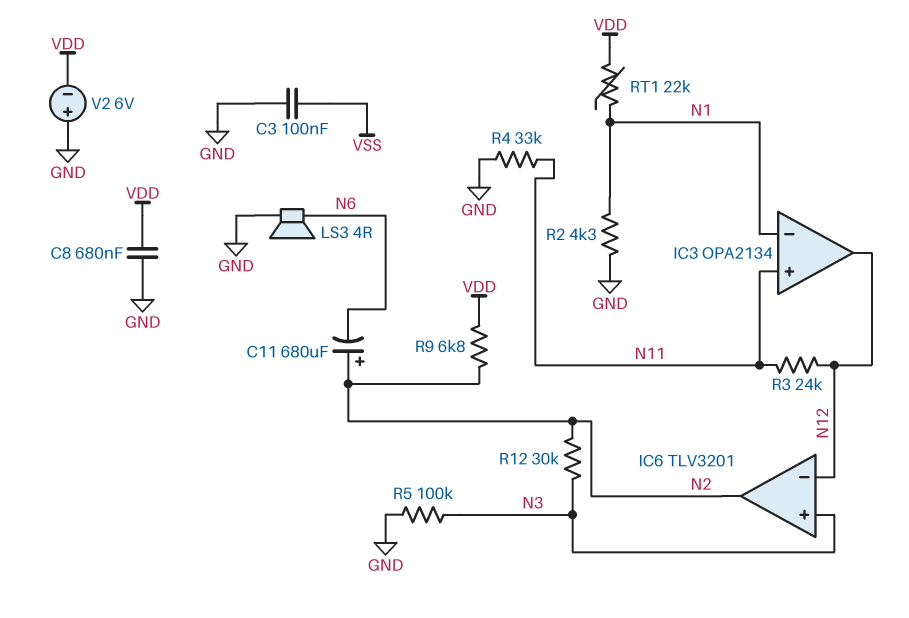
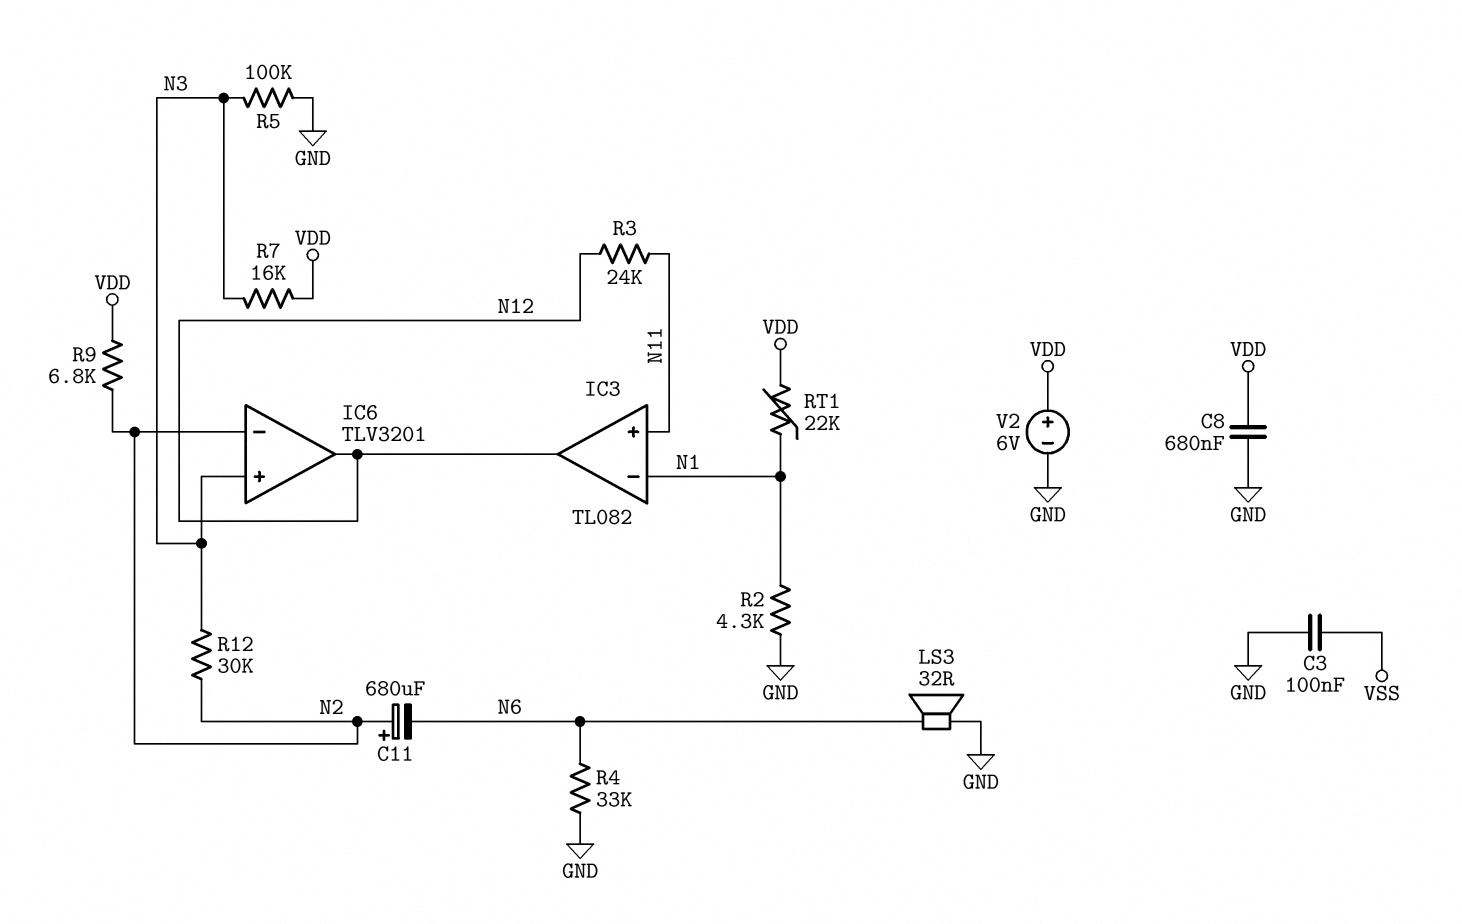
IC3: OPA2134 -> TL082
IC6 pin in-: N12 -> N2
IC6 pin out: N2 -> N12
LS3: speaker 4R (GND, N6) -> speaker 32R (GND, N6)
R4: 33k (GND, N11) -> 33k (GND, N6)
R7: none -> 16k (N3, VDD)
V2: 6V (plus GND, minus VDD) -> 6V (plus VDD, minus GND)

